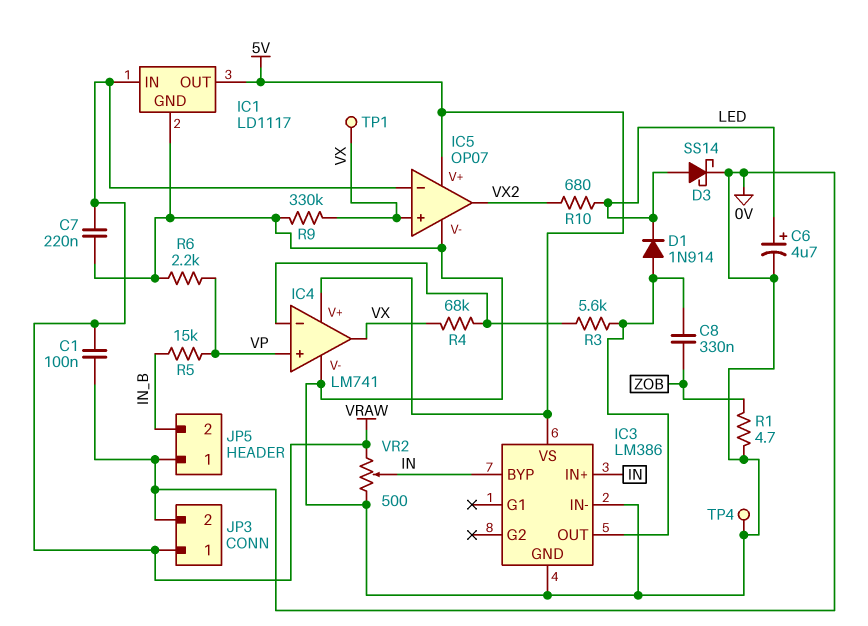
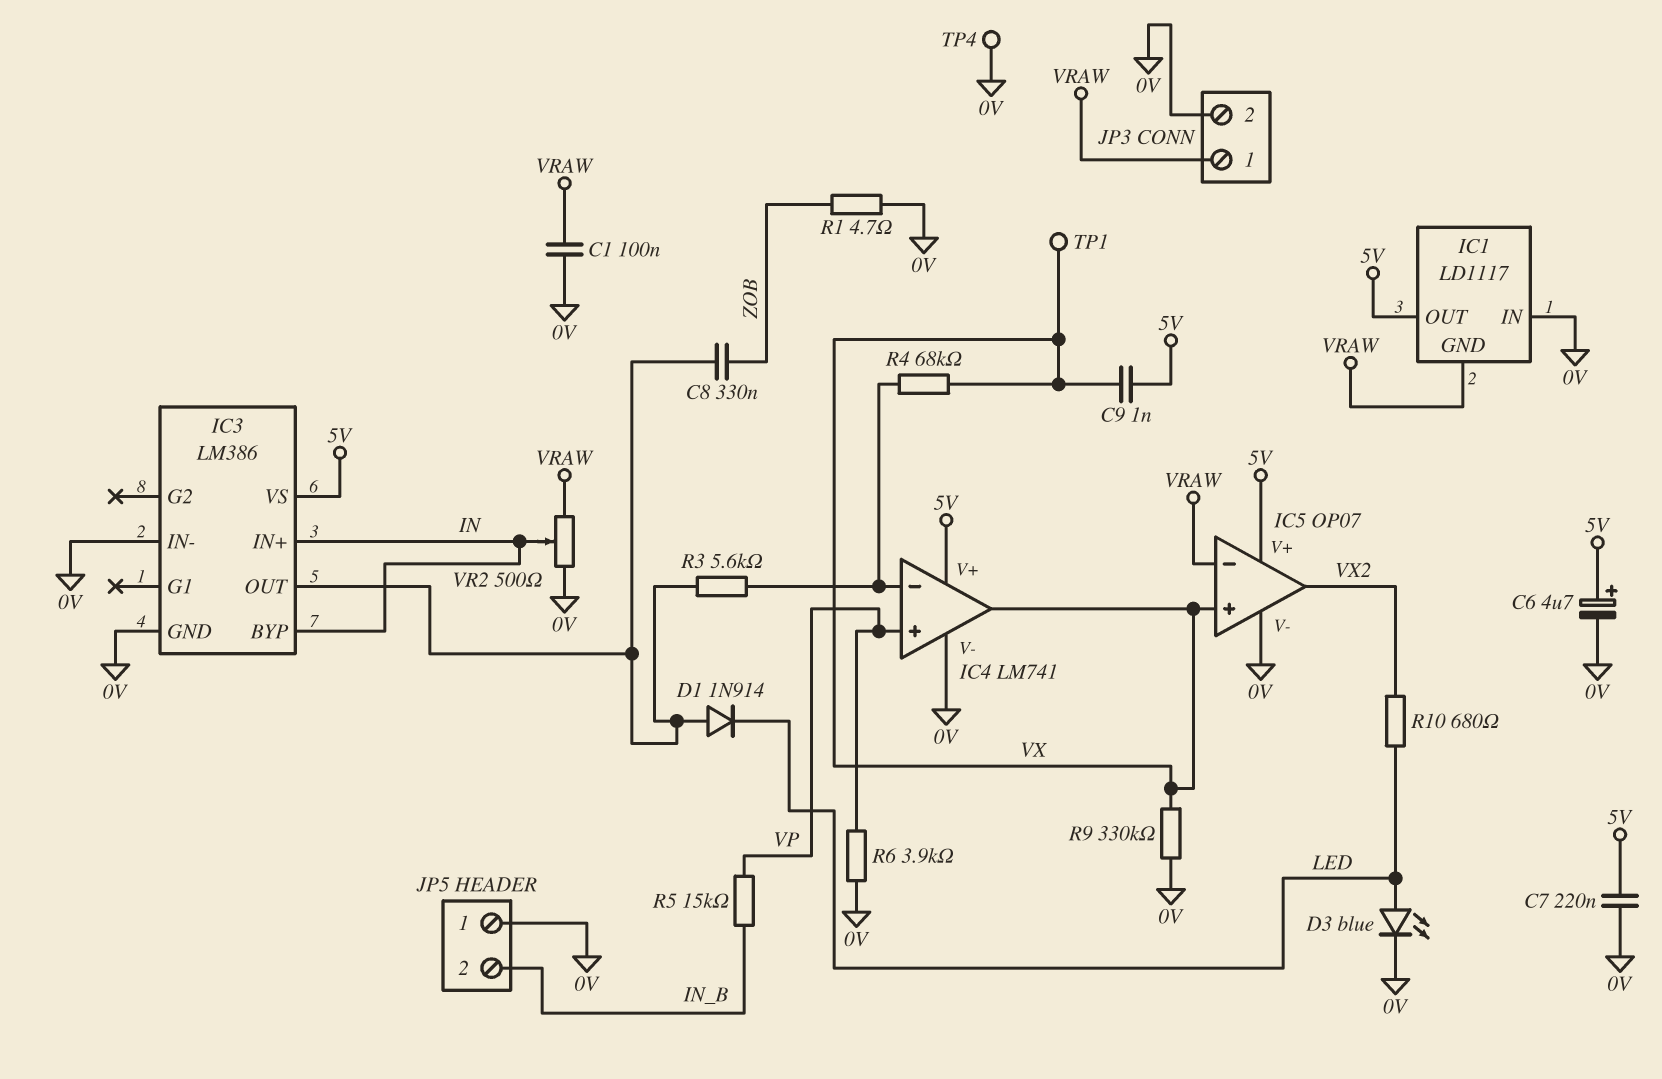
C6: 4.7uF (plus LED, minus 0V) -> 4.7uF (plus 5V, minus 0V)
C7: 220nF (0V, VRAW) -> 220nF (0V, 5V)
C9: none -> 1nF (5V, VX)
D3: schottky SS14 (A LED, K 0V) -> LED blue (A LED, K 0V)
IC1 pin GND: 0V -> VRAW
IC1 pin IN: VRAW -> 0V
R6: 2.2k (0V, VP) -> 3.9k (0V, VP)

